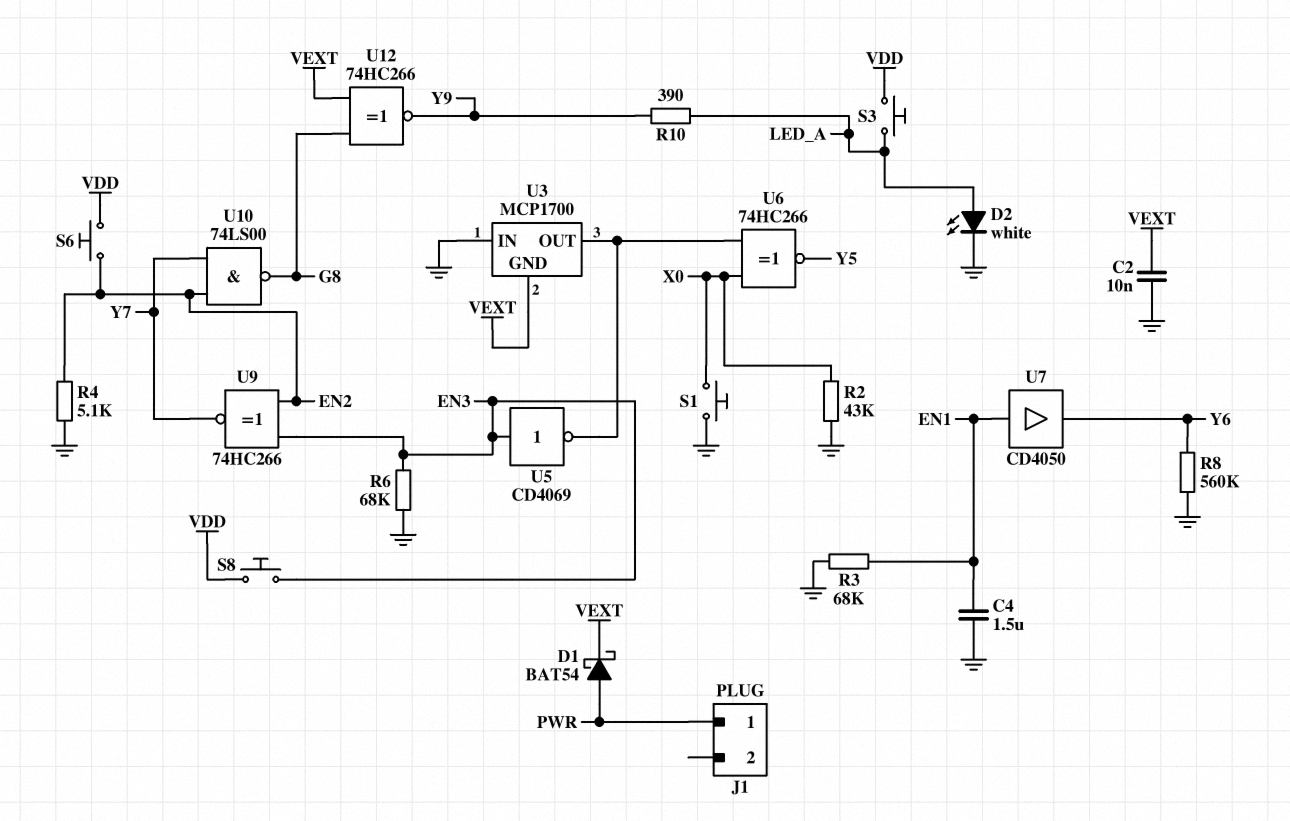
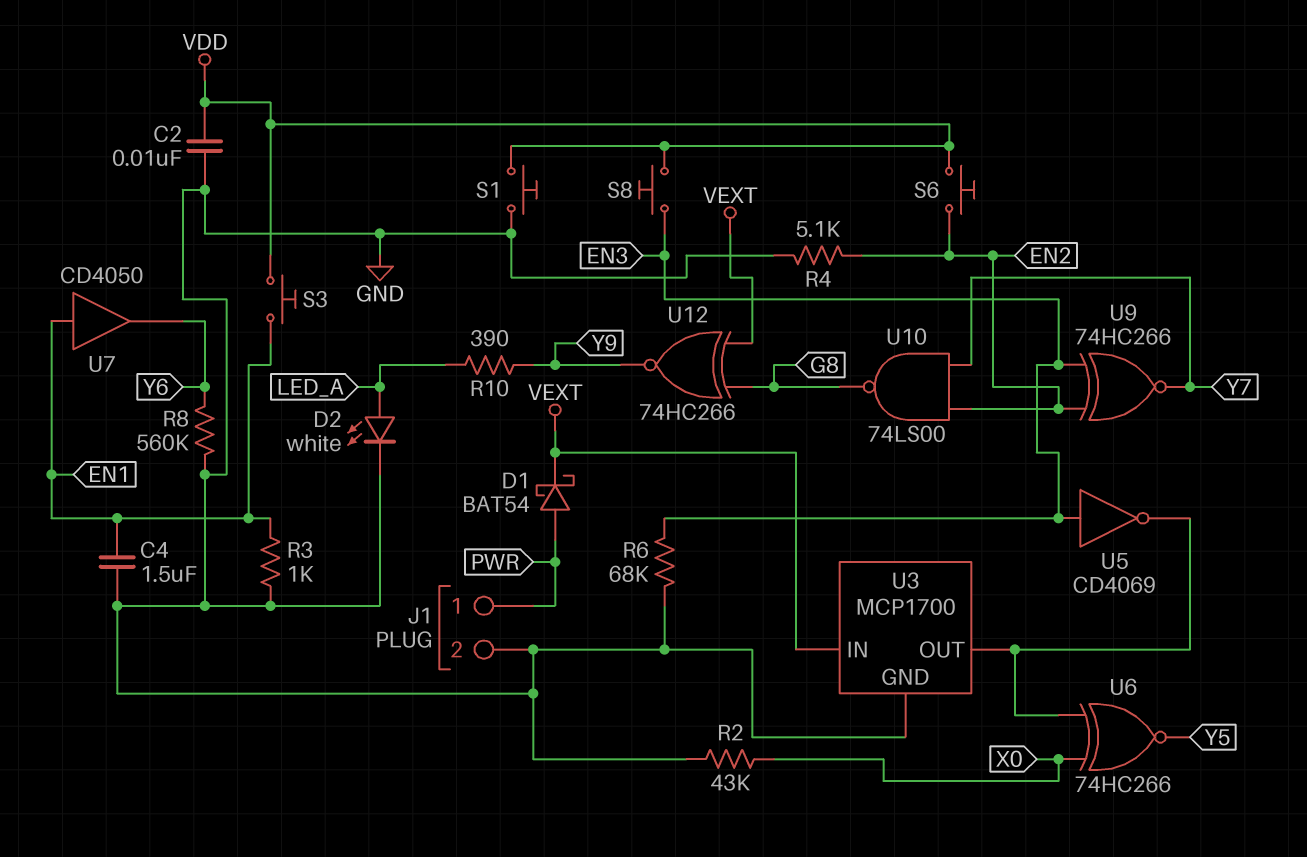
C2: 10nF (GND, VEXT) -> 10nF (GND, VDD)
J1 pin 2: none -> GND
R3: 68k (EN1, GND) -> 1k (EN1, GND)
S1: button (GND, X0) -> button (GND, VDD)
S3: button (LED_A, VDD) -> button (EN1, VDD)
U3 pin GND: VEXT -> GND
U3 pin IN: GND -> VEXT

